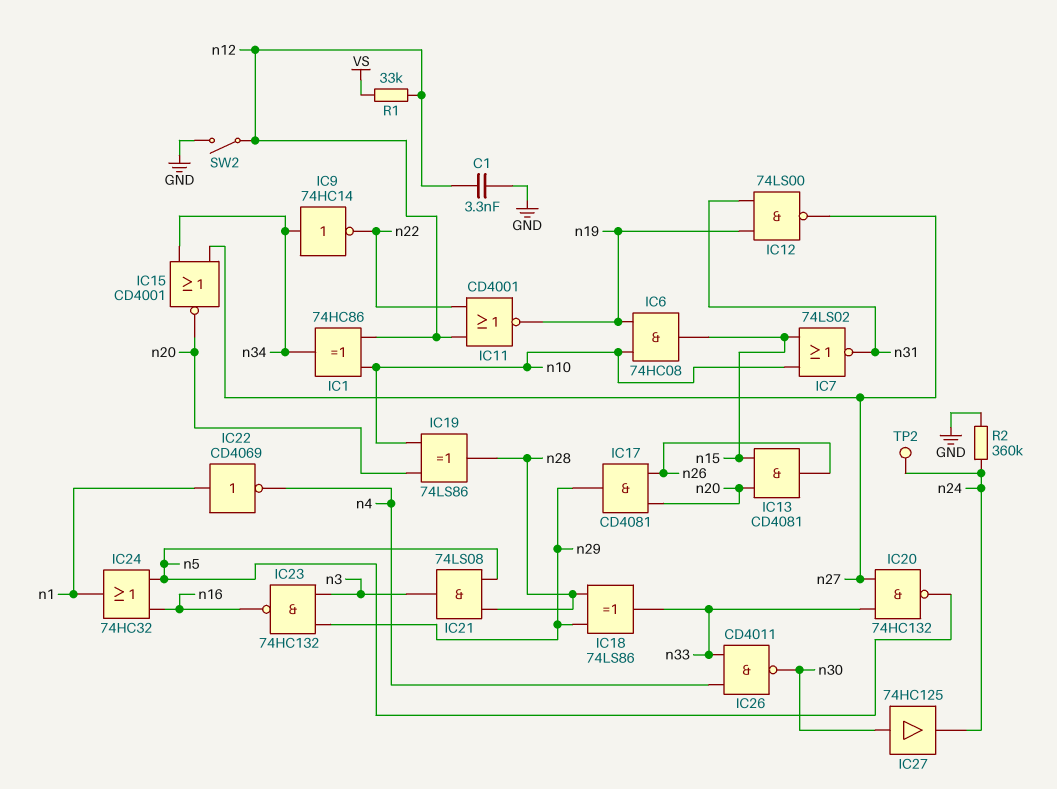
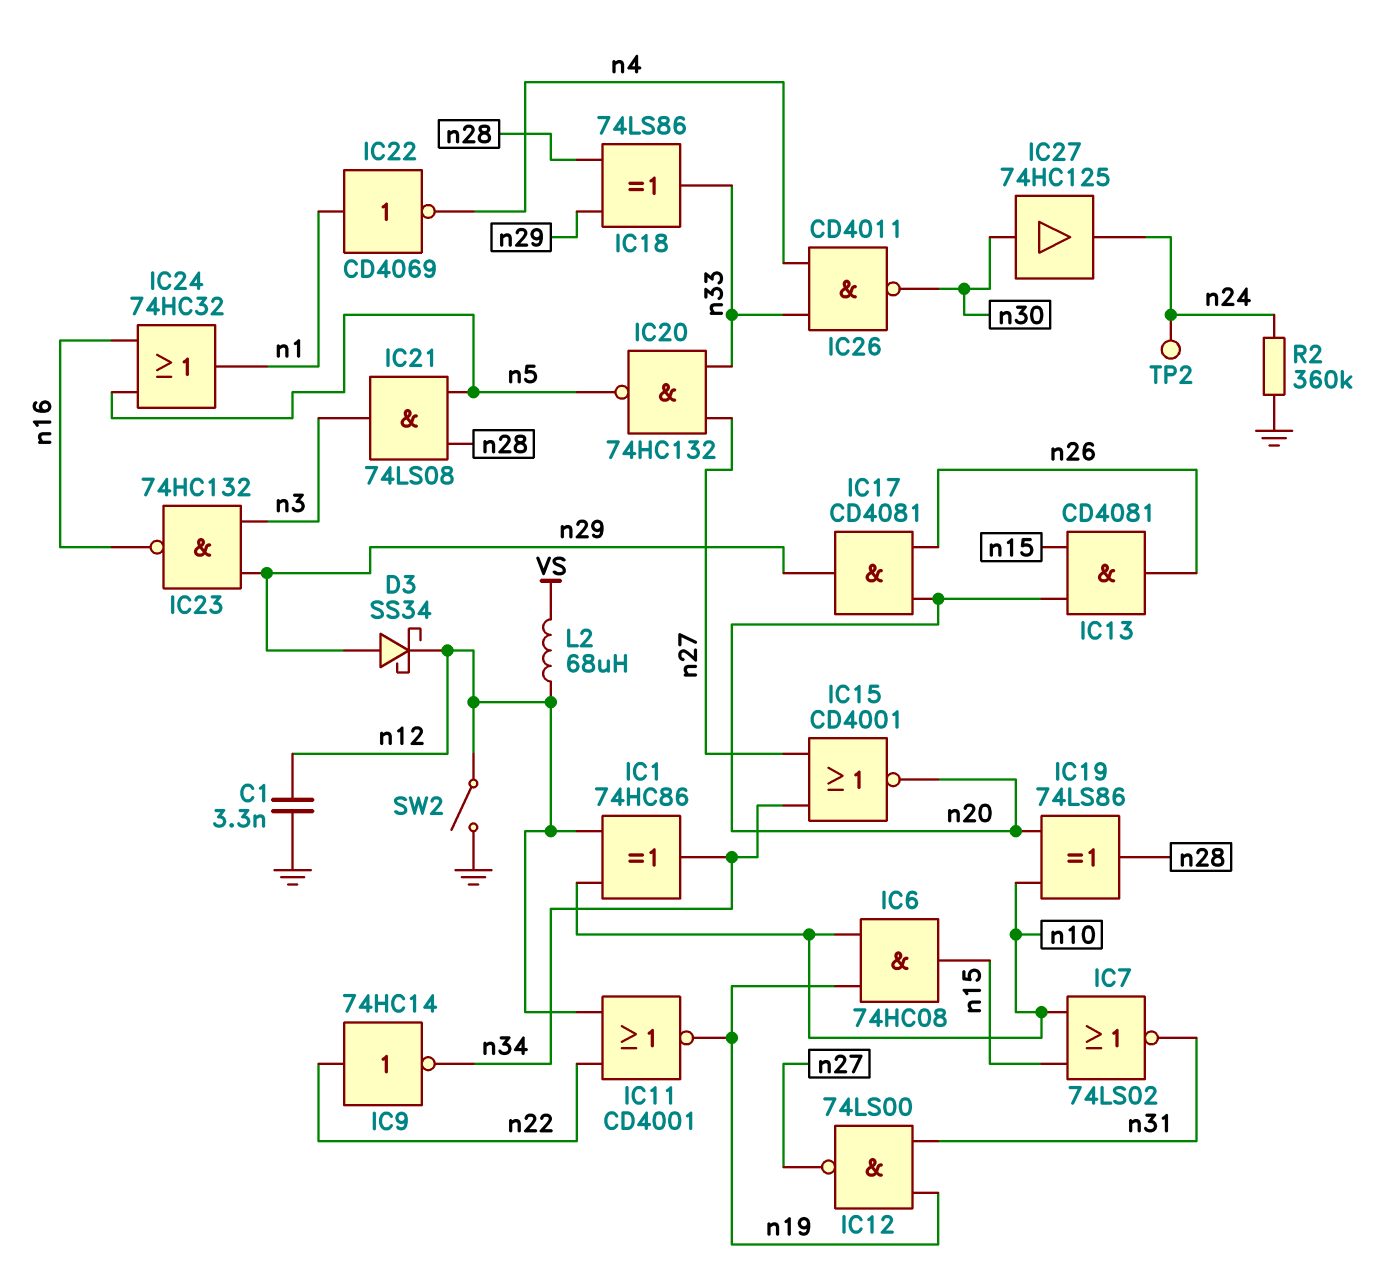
D3: none -> schottky SS34 (A n29, K n12)
IC9: NOT 74HC14 (in n34, out n22) -> NOT 74HC14 (in n22, out n34)
L2: none -> 68uH (VS, n12)
R1: 33k (VS, n12) -> none

